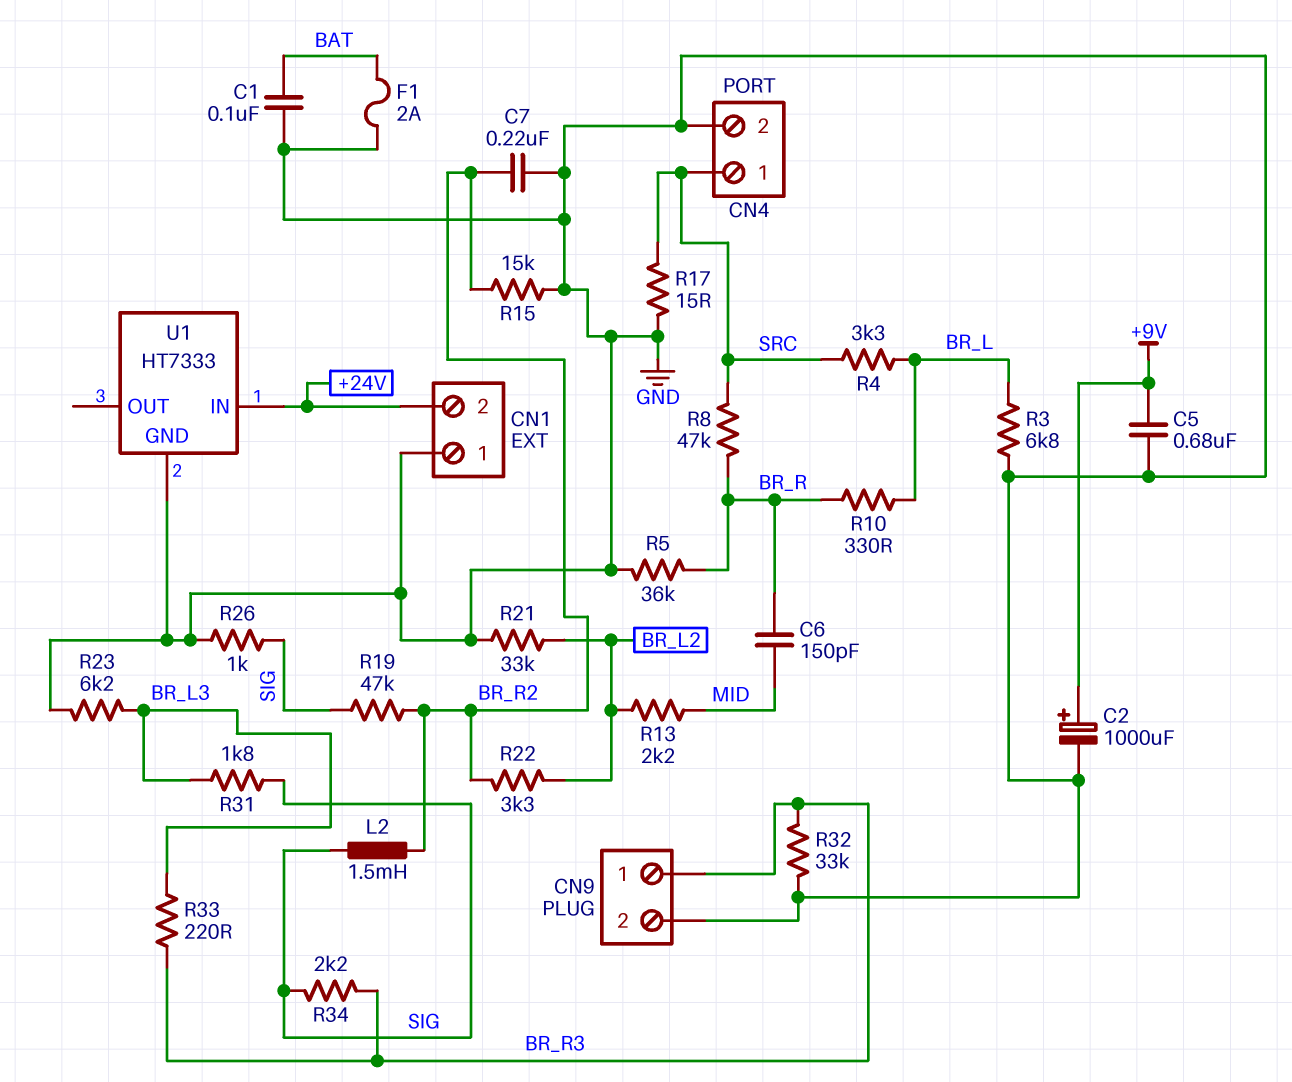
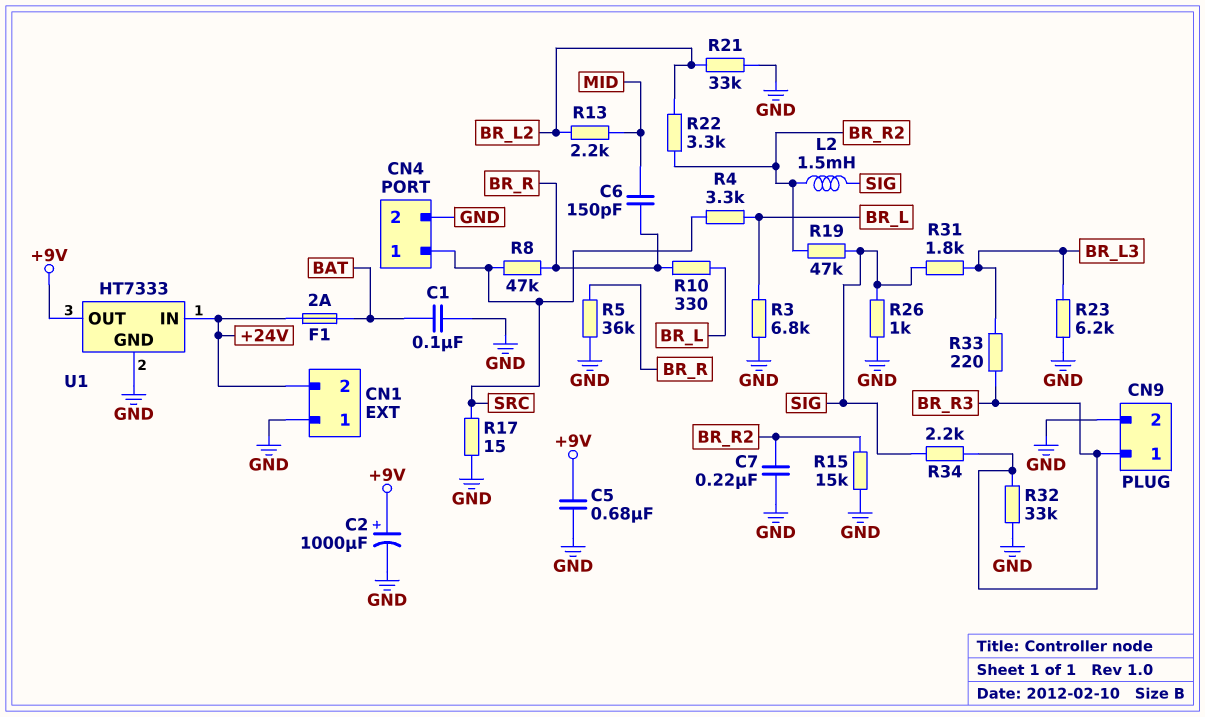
F1: 2A (BAT, GND) -> 2A (+24V, BAT)
U1 pin OUT: none -> +9V

